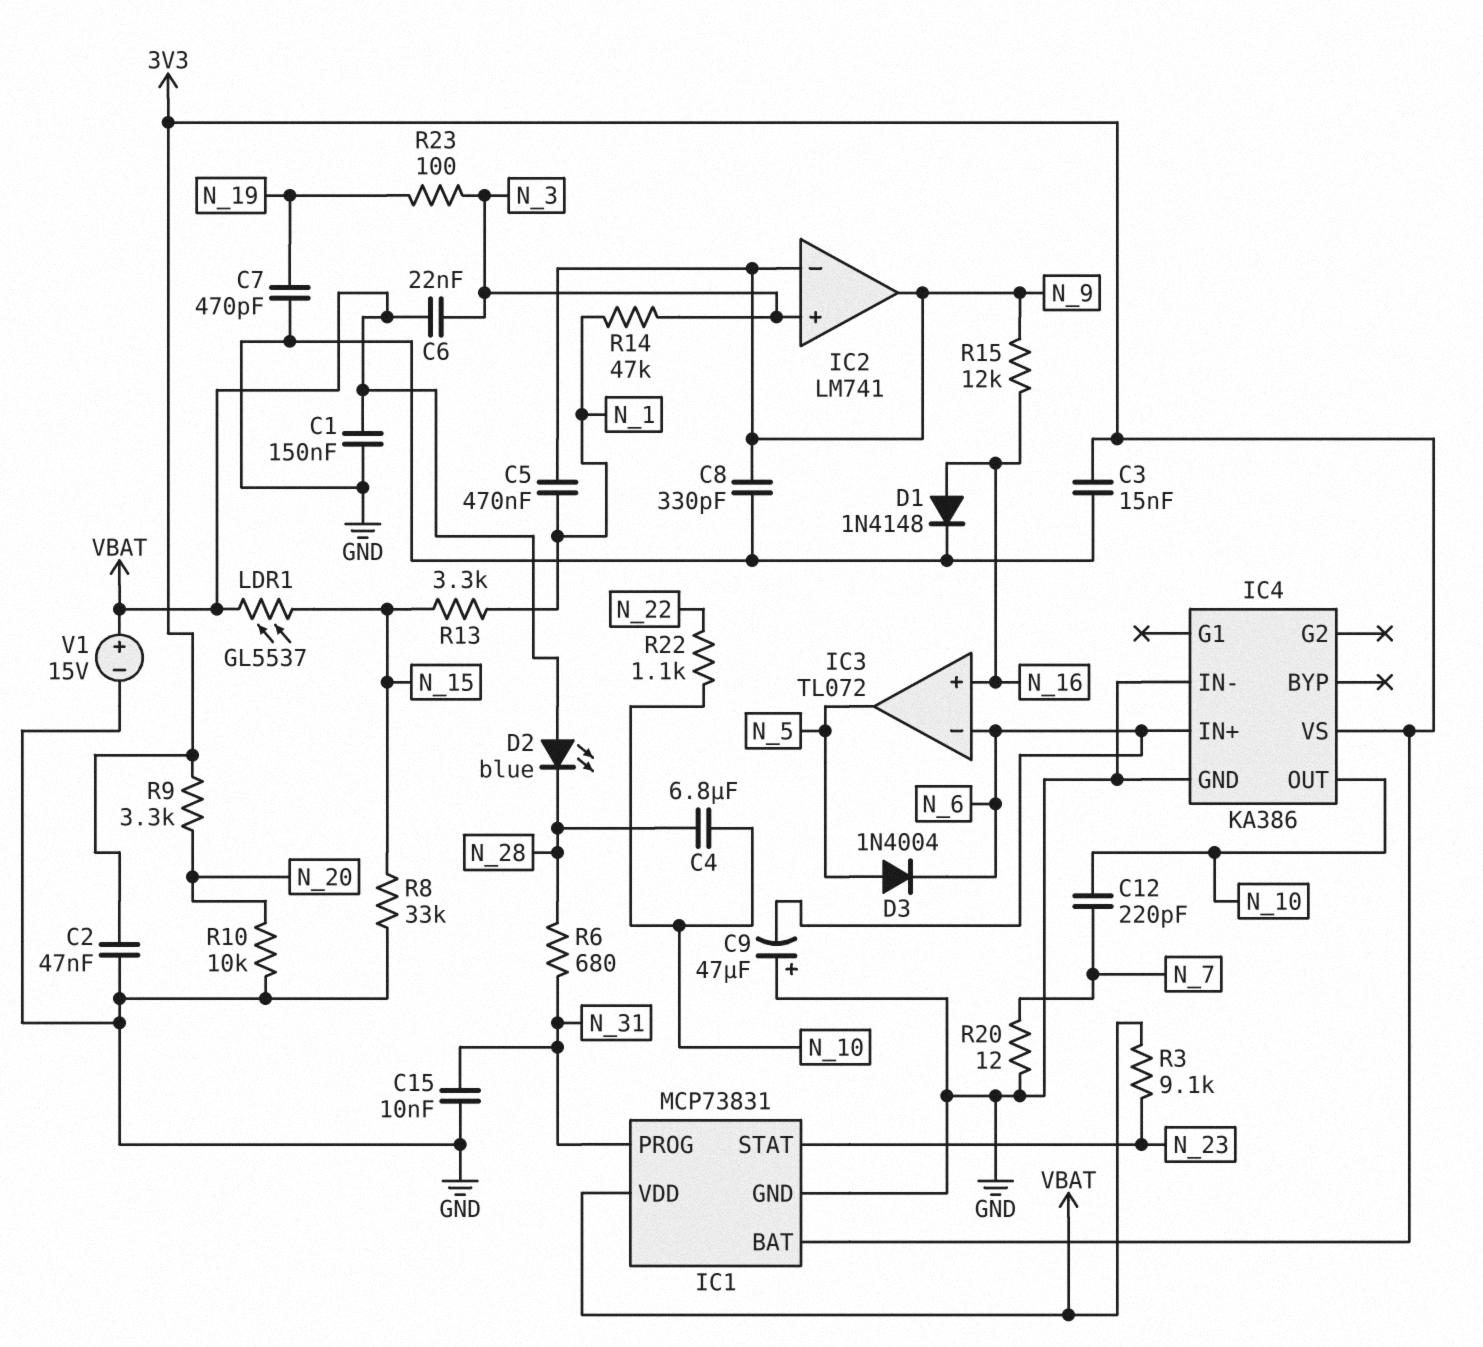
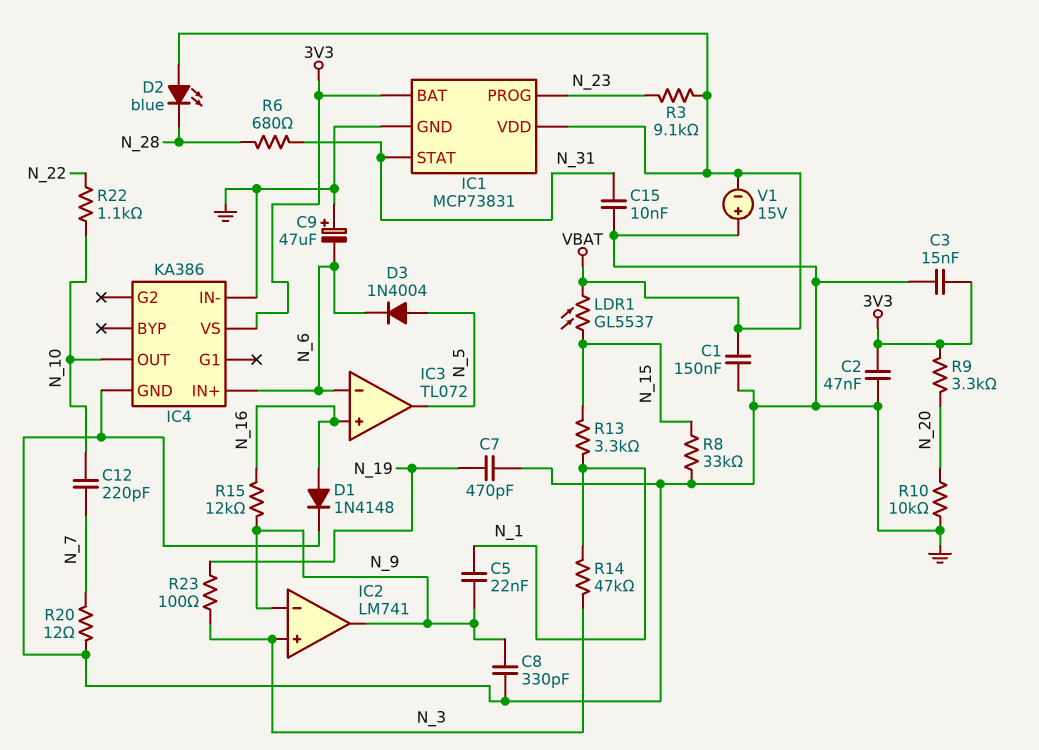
C4: 6.8uF (N_10, N_28) -> none
C5: 470nF (N_1, N_9) -> 22nF (N_1, N_9)
C6: 22nF (N_3, VBAT) -> none
IC1 pin PROG: N_31 -> N_23
IC1 pin STAT: N_23 -> N_31
V1: 15V (plus VBAT, minus GND) -> 15V (plus GND, minus VBAT)

